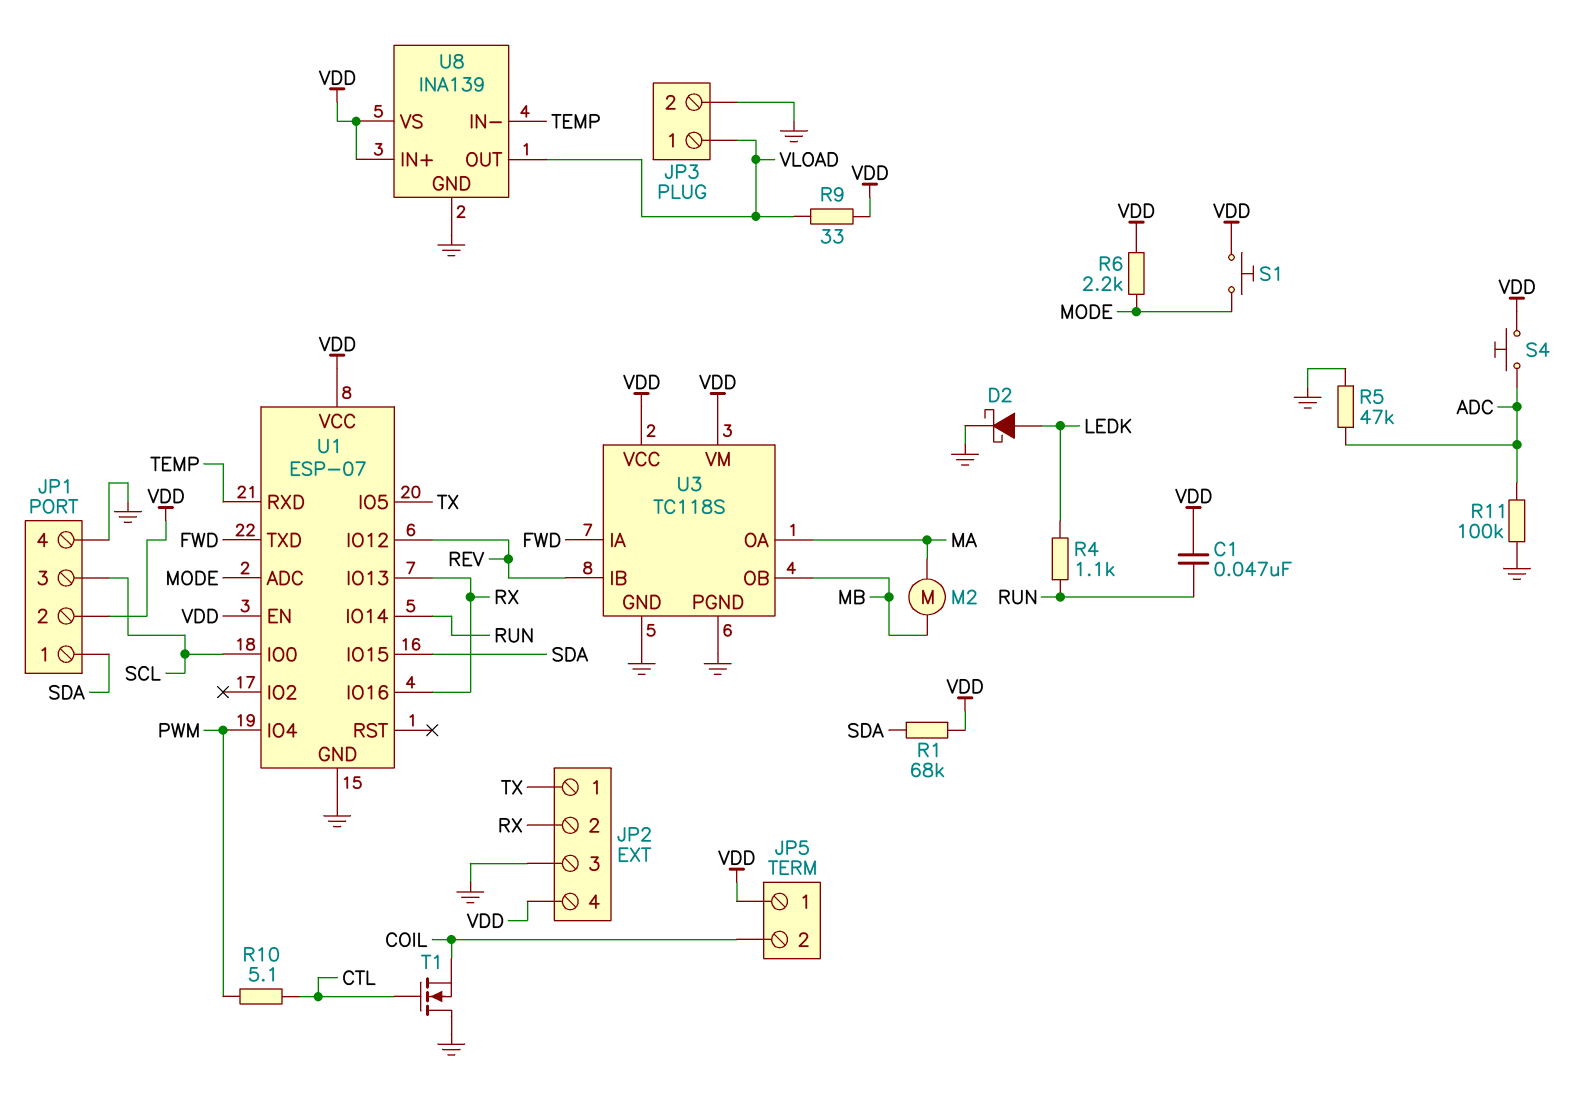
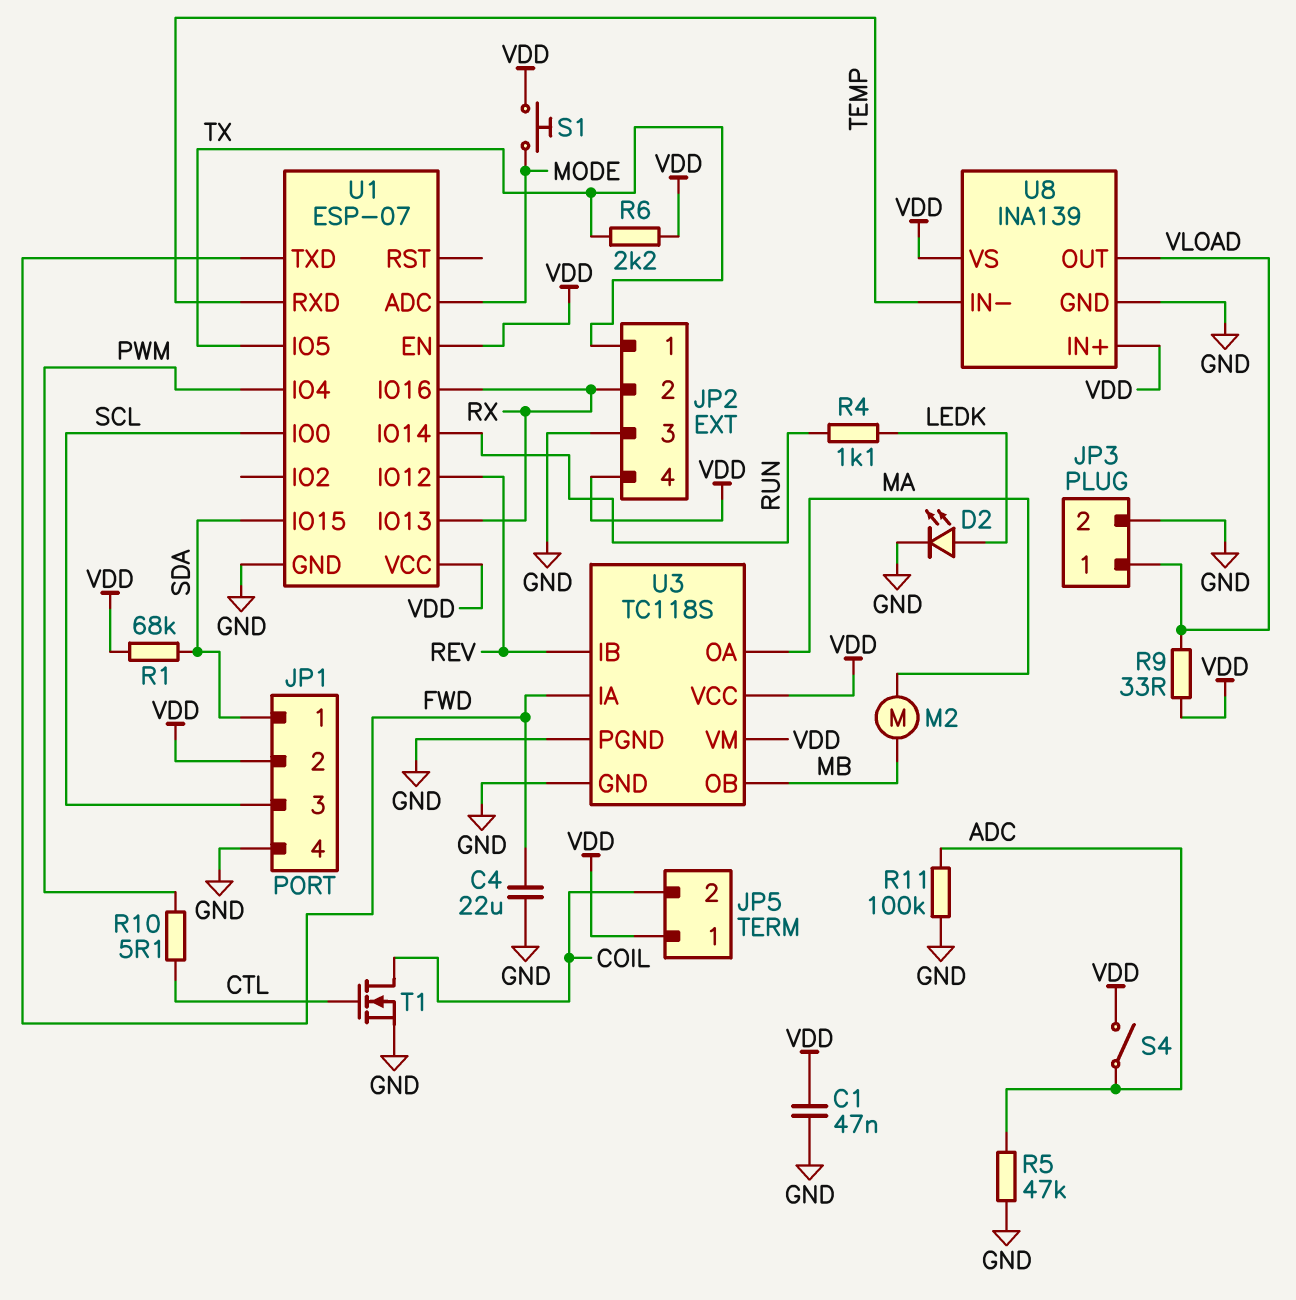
C1: 47nF (RUN, VDD) -> 47nF (GND, VDD)
C4: none -> 22uF (FWD, GND)
D2: schottky (A LEDK, K GND) -> LED (A LEDK, K GND)
R6: 2.2k (MODE, VDD) -> 2.2k (TX, VDD)
S4: button (ADC, VDD) -> switch (ADC, VDD)
T1: NMOS (G CTL, D GND, S COIL) -> NMOS (G CTL, D COIL, S GND)

